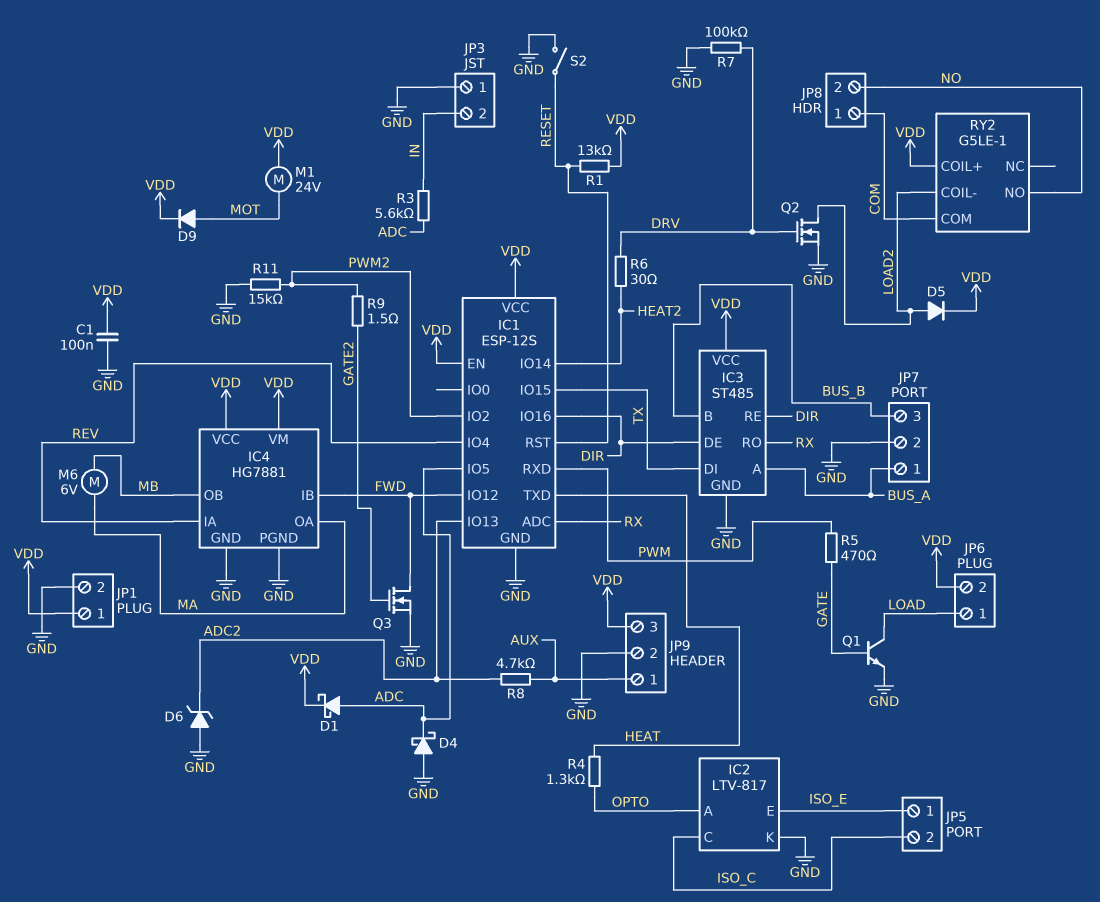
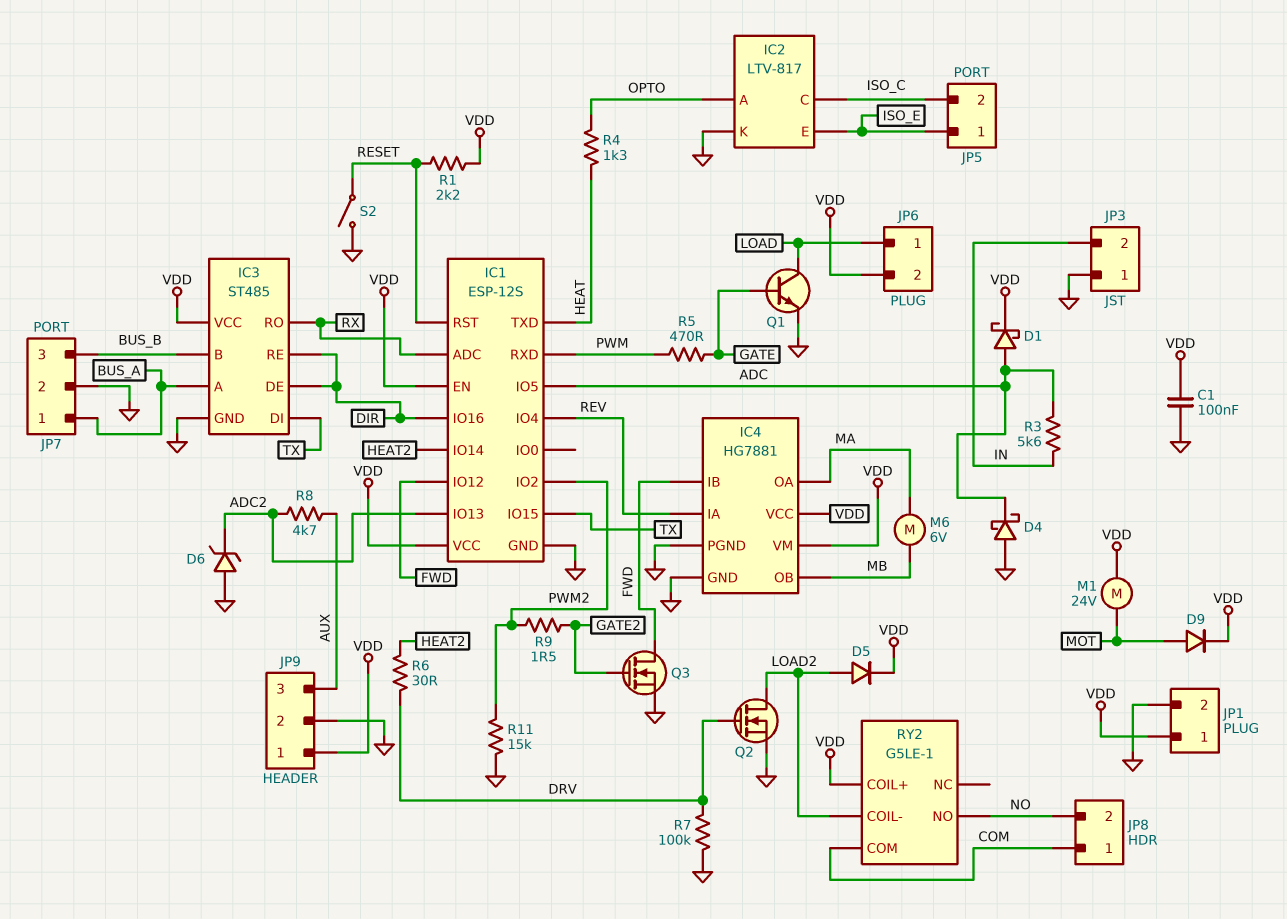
JP9 pin 1: AUX -> VDD
JP9 pin 3: VDD -> AUX
R1: 13k (RESET, VDD) -> 2.2k (RESET, VDD)

